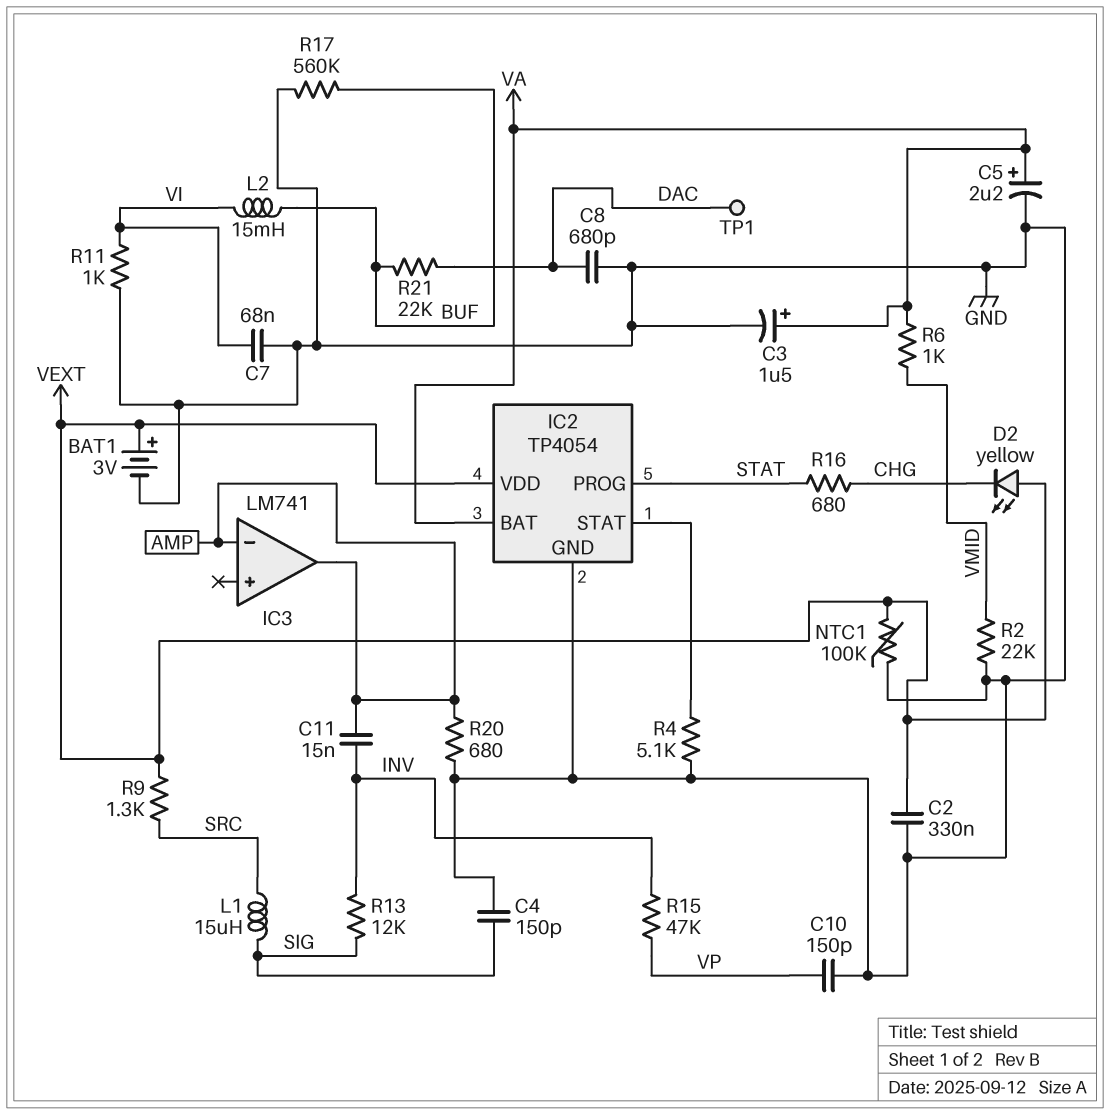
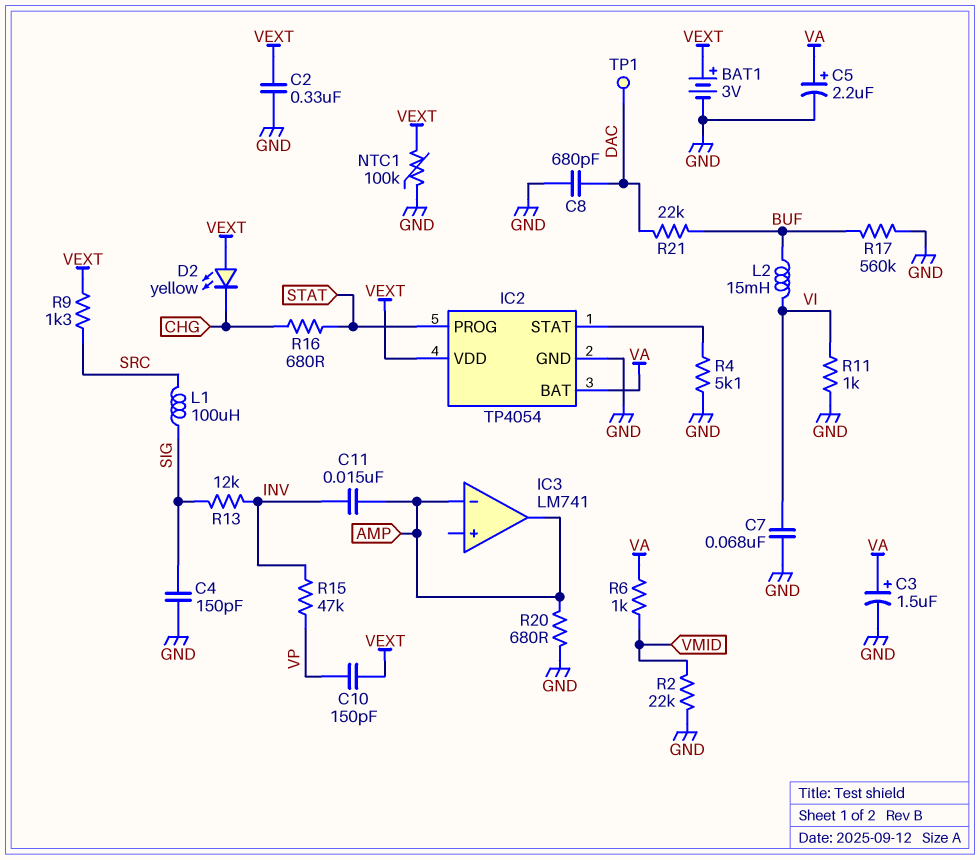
C10: 150pF (GND, VP) -> 150pF (VEXT, VP)
L1: 15uH (SIG, SRC) -> 100uH (SIG, SRC)

